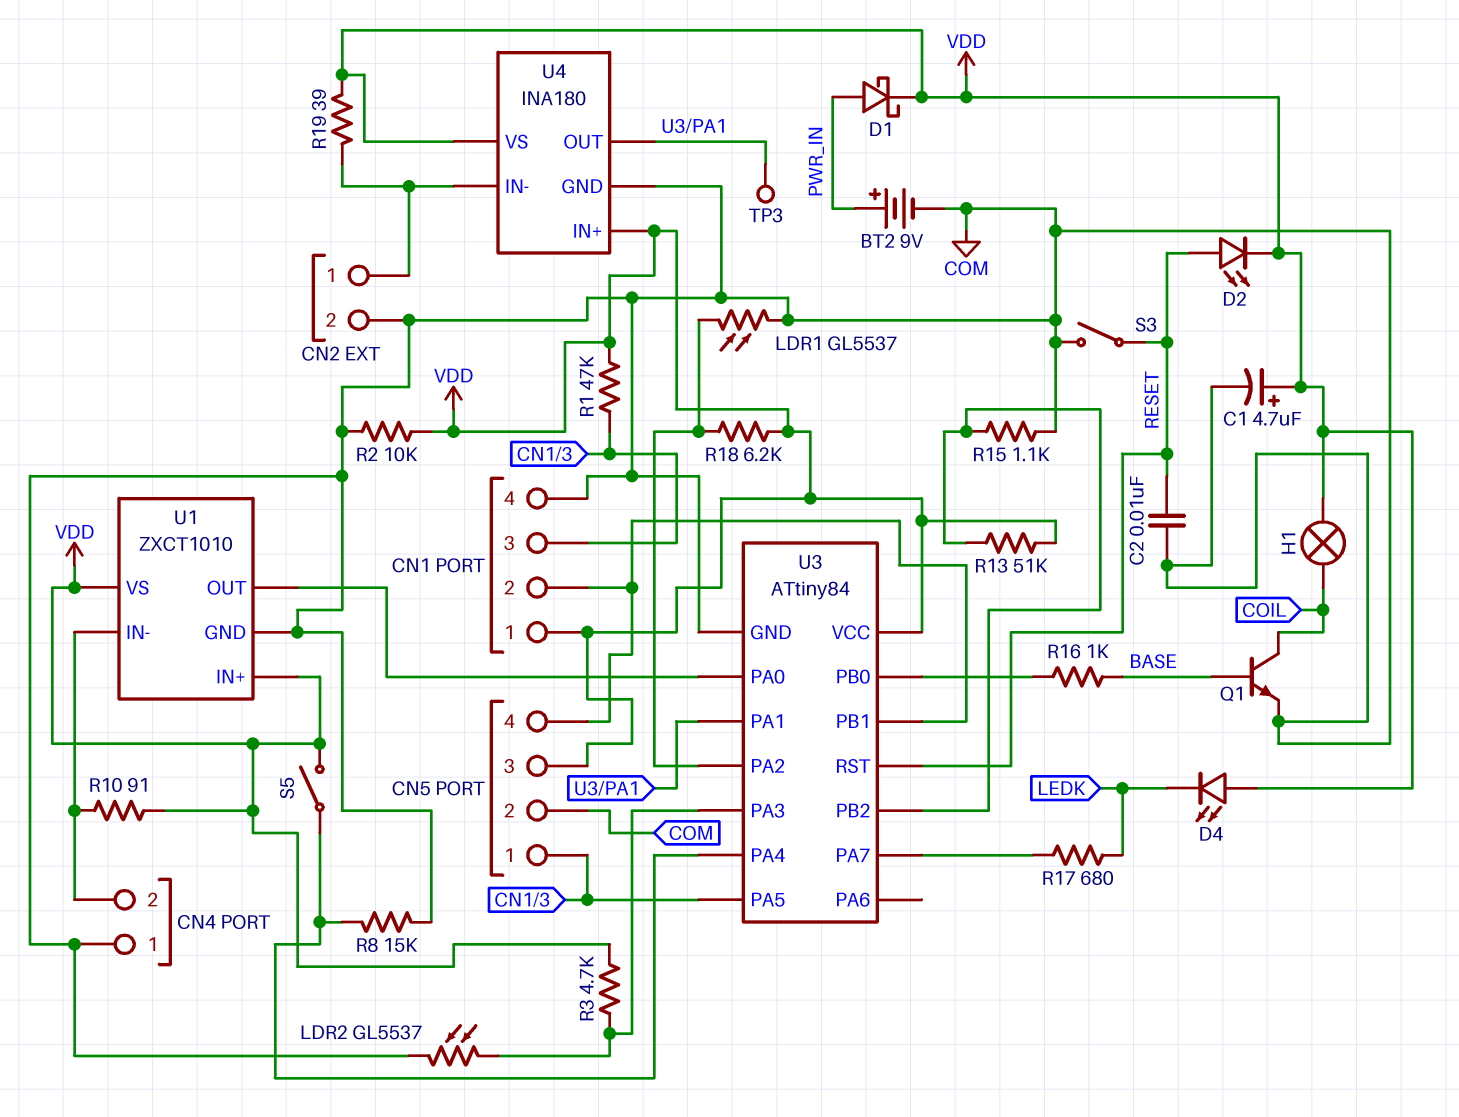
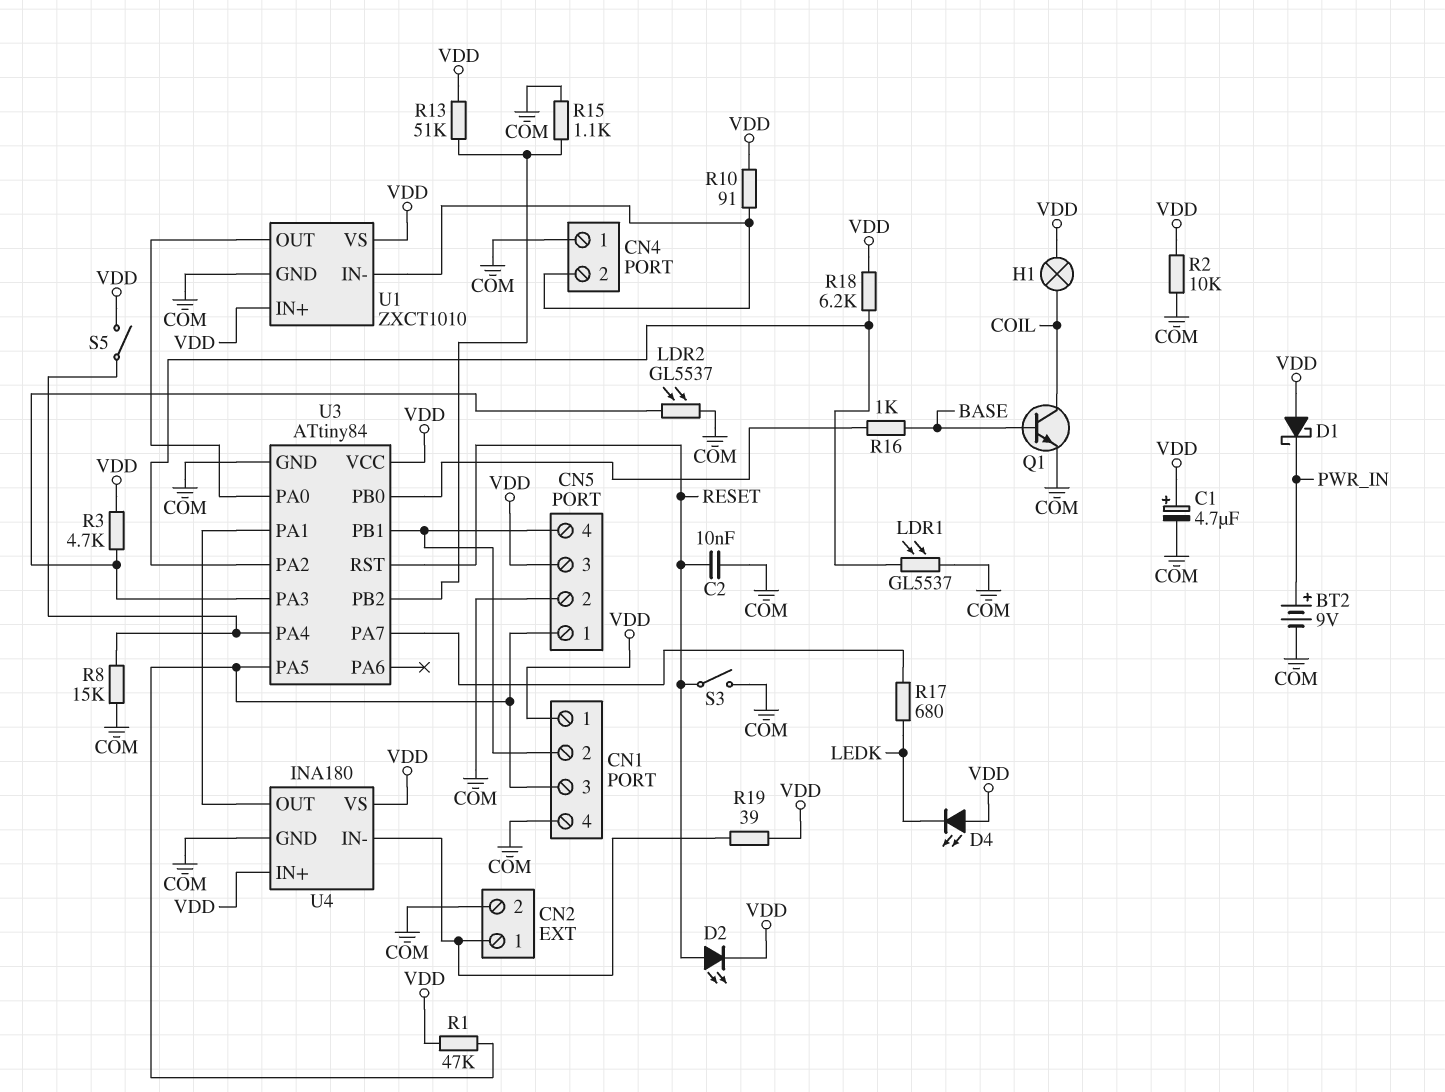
D1: schottky (A PWR_IN, K VDD) -> schottky (A VDD, K PWR_IN)
TP3: test point (U3/PA1) -> none

